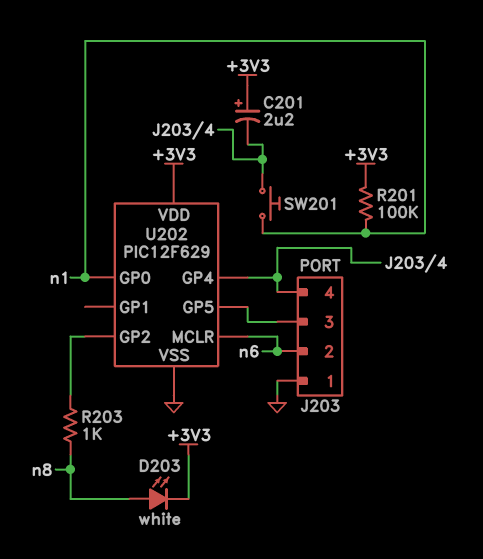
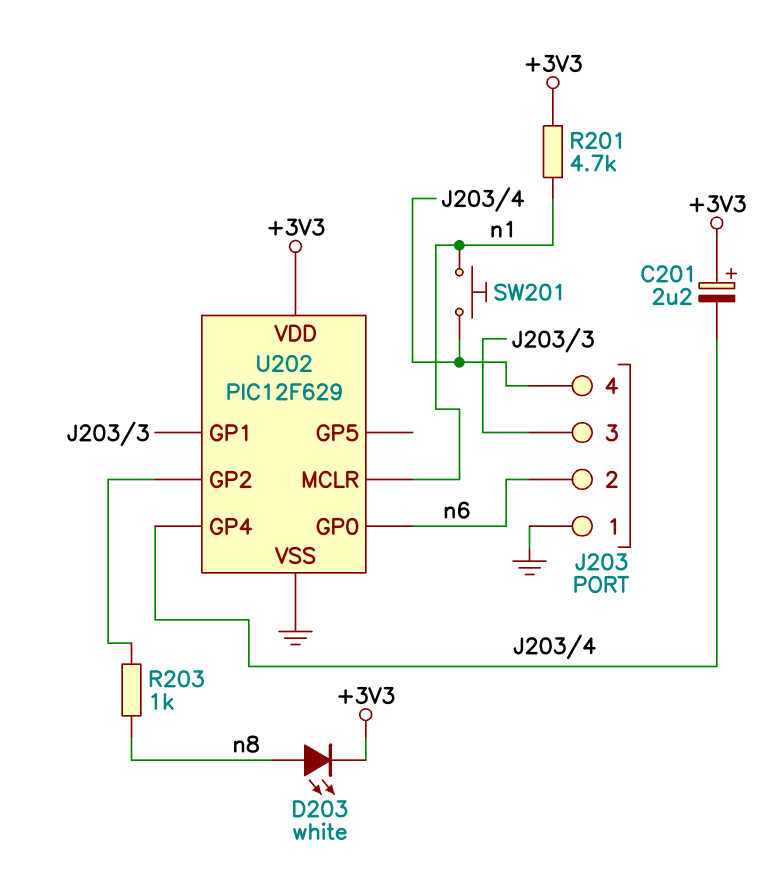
R201: 100k (+3V3, n1) -> 4.7k (+3V3, n1)
U202 pin GP0: n1 -> n6
U202 pin GP1: none -> J203/3
U202 pin GP5: J203/3 -> none
U202 pin MCLR: n6 -> n1

